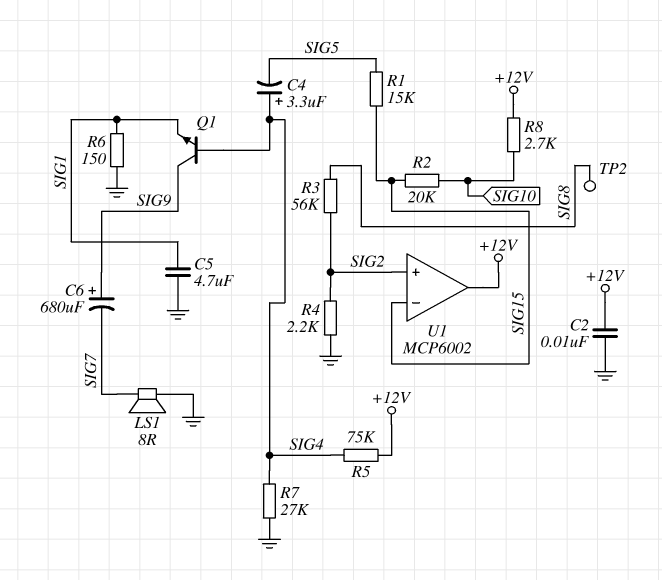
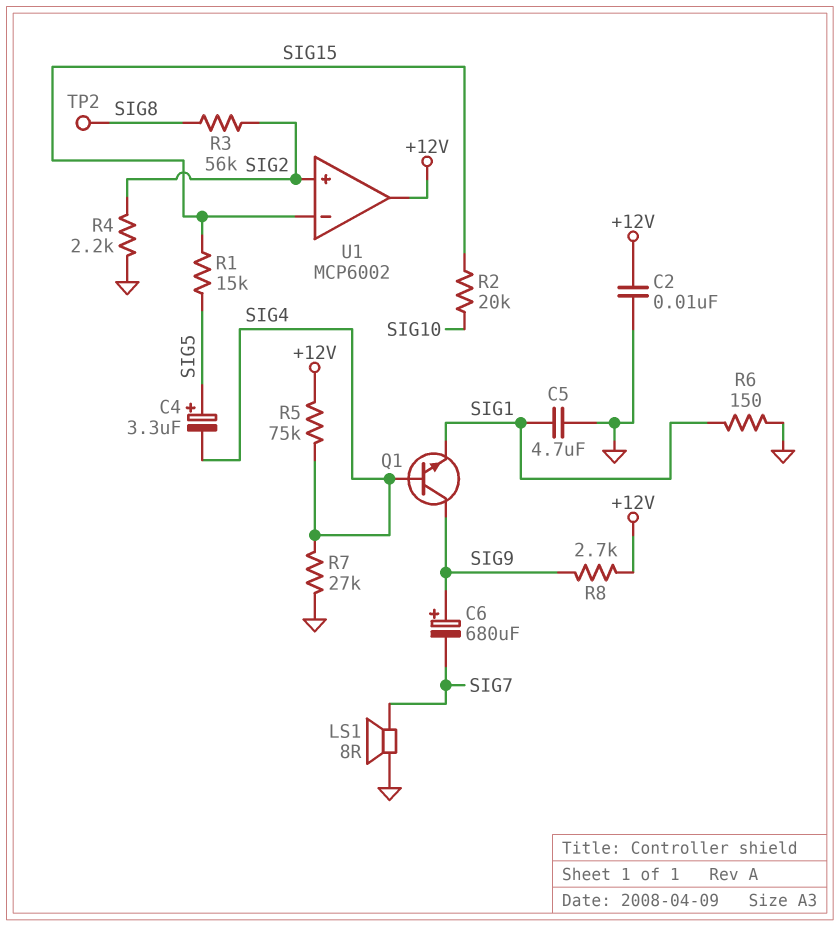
C4: 3.3uF (plus SIG4, minus SIG5) -> 3.3uF (plus SIG5, minus SIG4)
R8: 2.7k (+12V, SIG10) -> 2.7k (+12V, SIG9)

